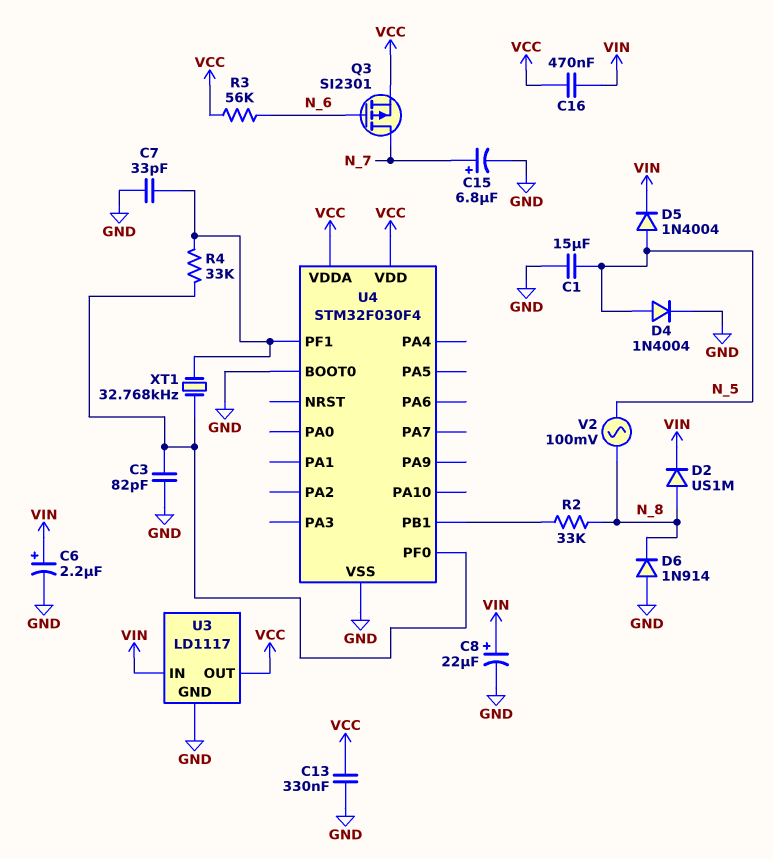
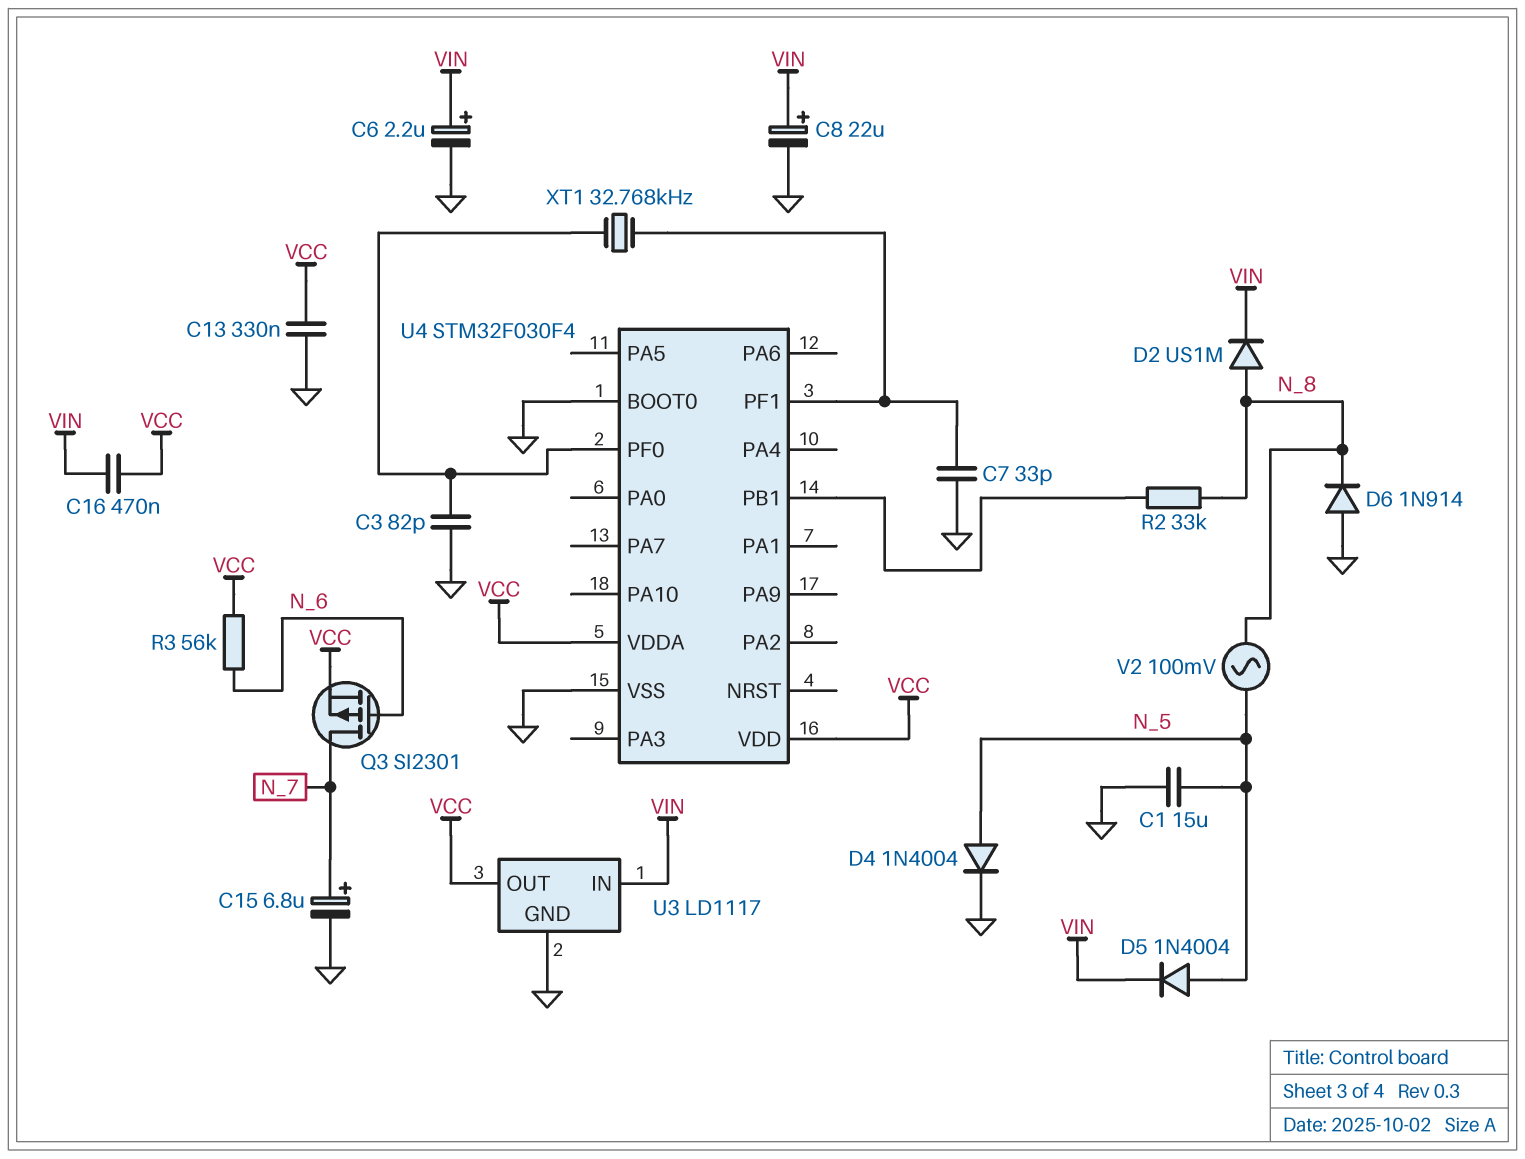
R4: 33k (U4/PF0, U4/PF1) -> none

